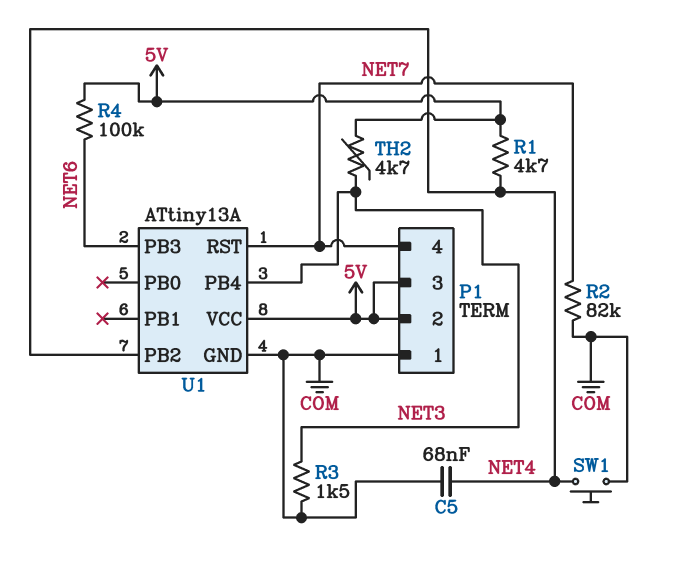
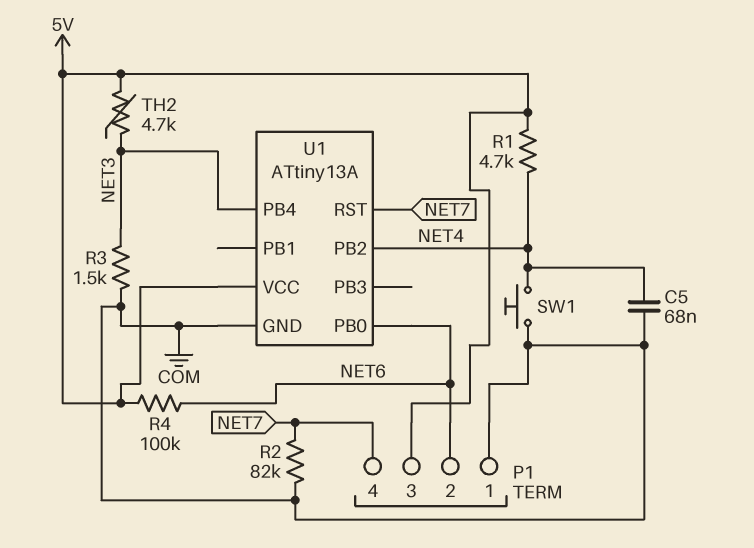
P1 pin 2: 5V -> NET6
U1 pin PB0: none -> NET6
U1 pin PB3: NET6 -> none

